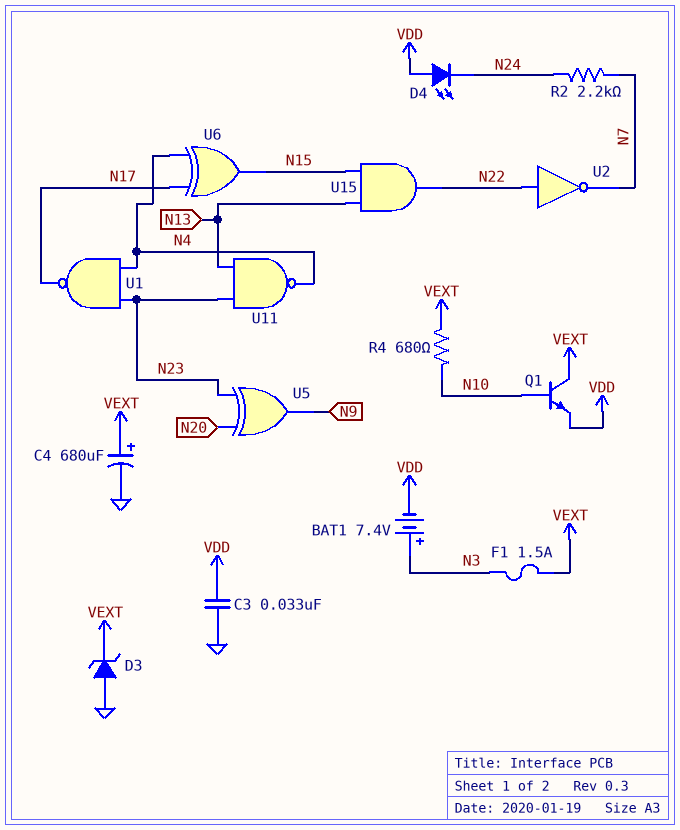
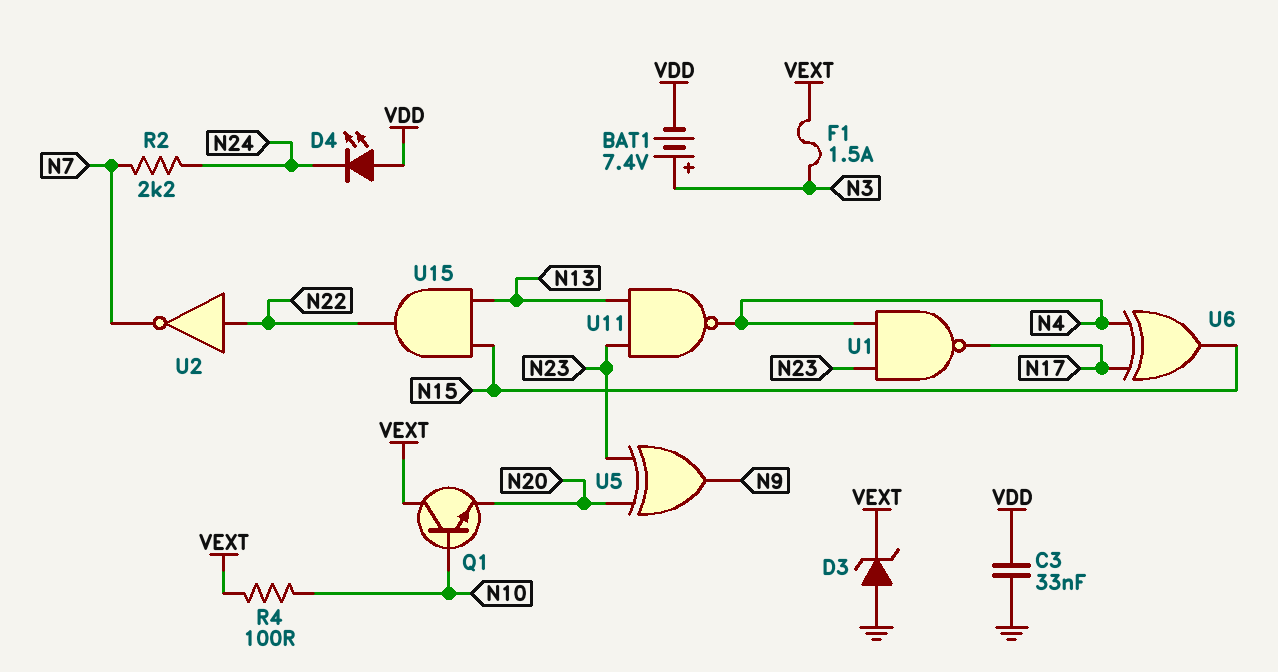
C4: 680uF (plus VEXT, minus GND) -> none
Q1: NPN (B N10, C VEXT, E VDD) -> NPN (B N10, C VEXT, E N20)
R4: 680 (N10, VEXT) -> 100 (N10, VEXT)

